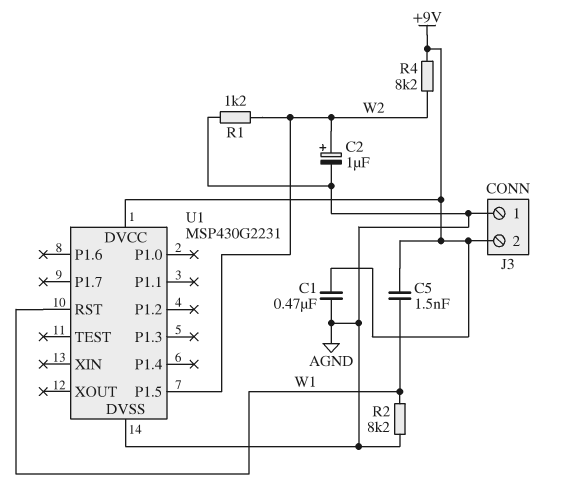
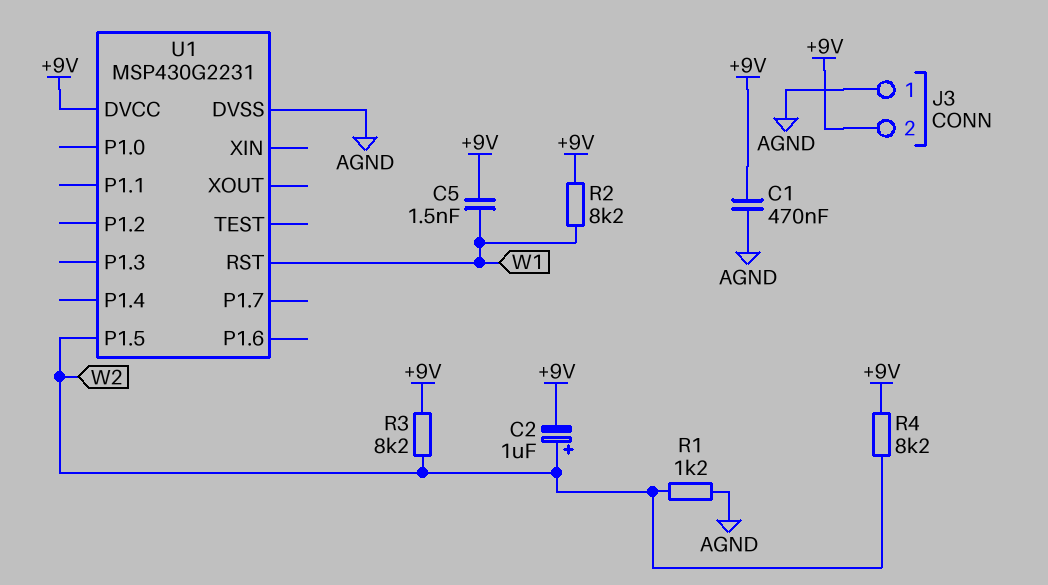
C2: 1uF (plus W2, minus AGND) -> 1uF (plus W2, minus +9V)
R2: 8.2k (AGND, W1) -> 8.2k (+9V, W1)
R3: none -> 8.2k (+9V, W2)

